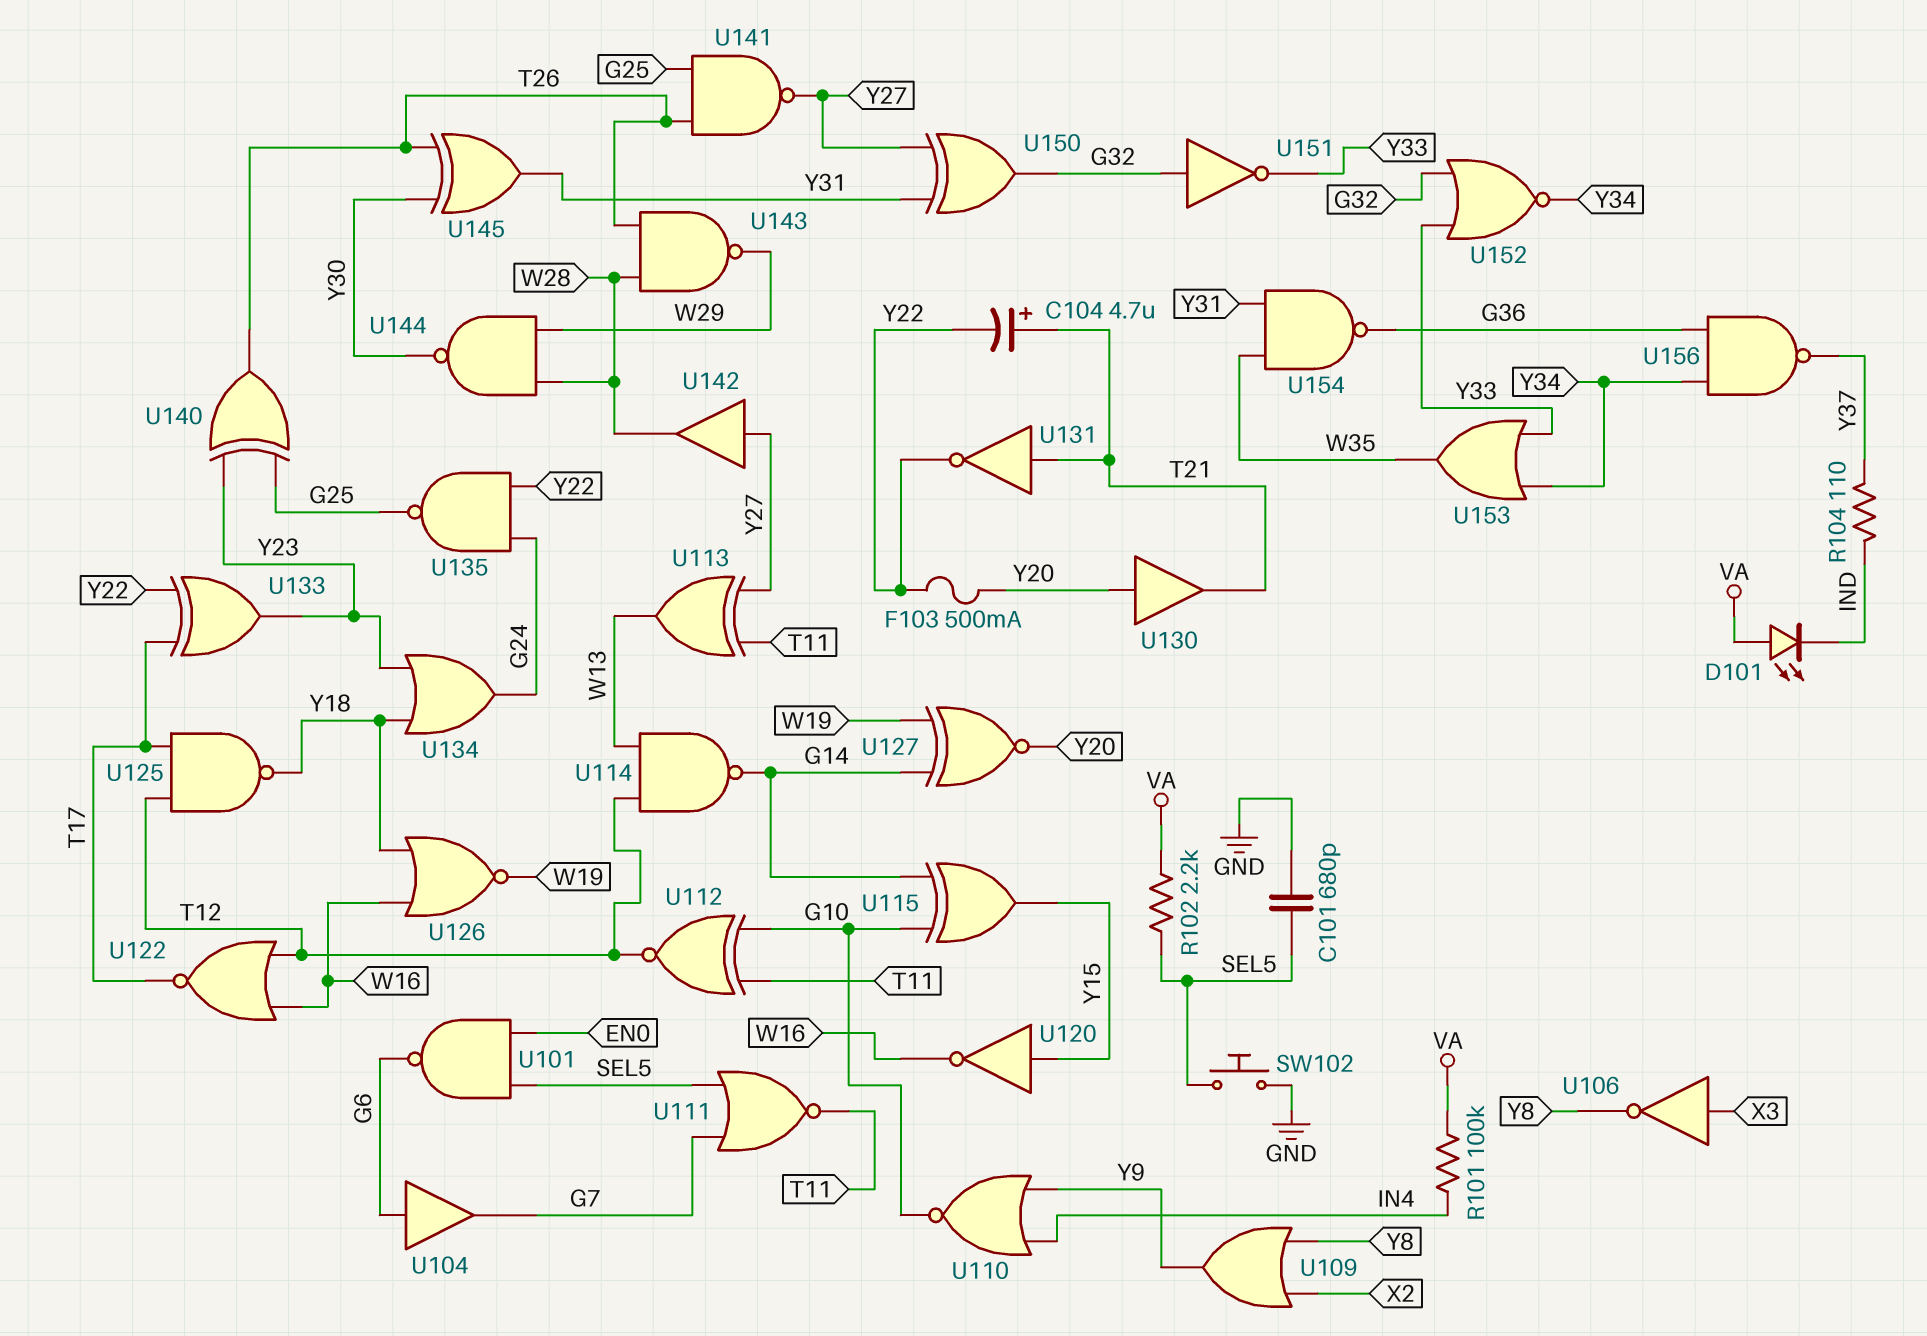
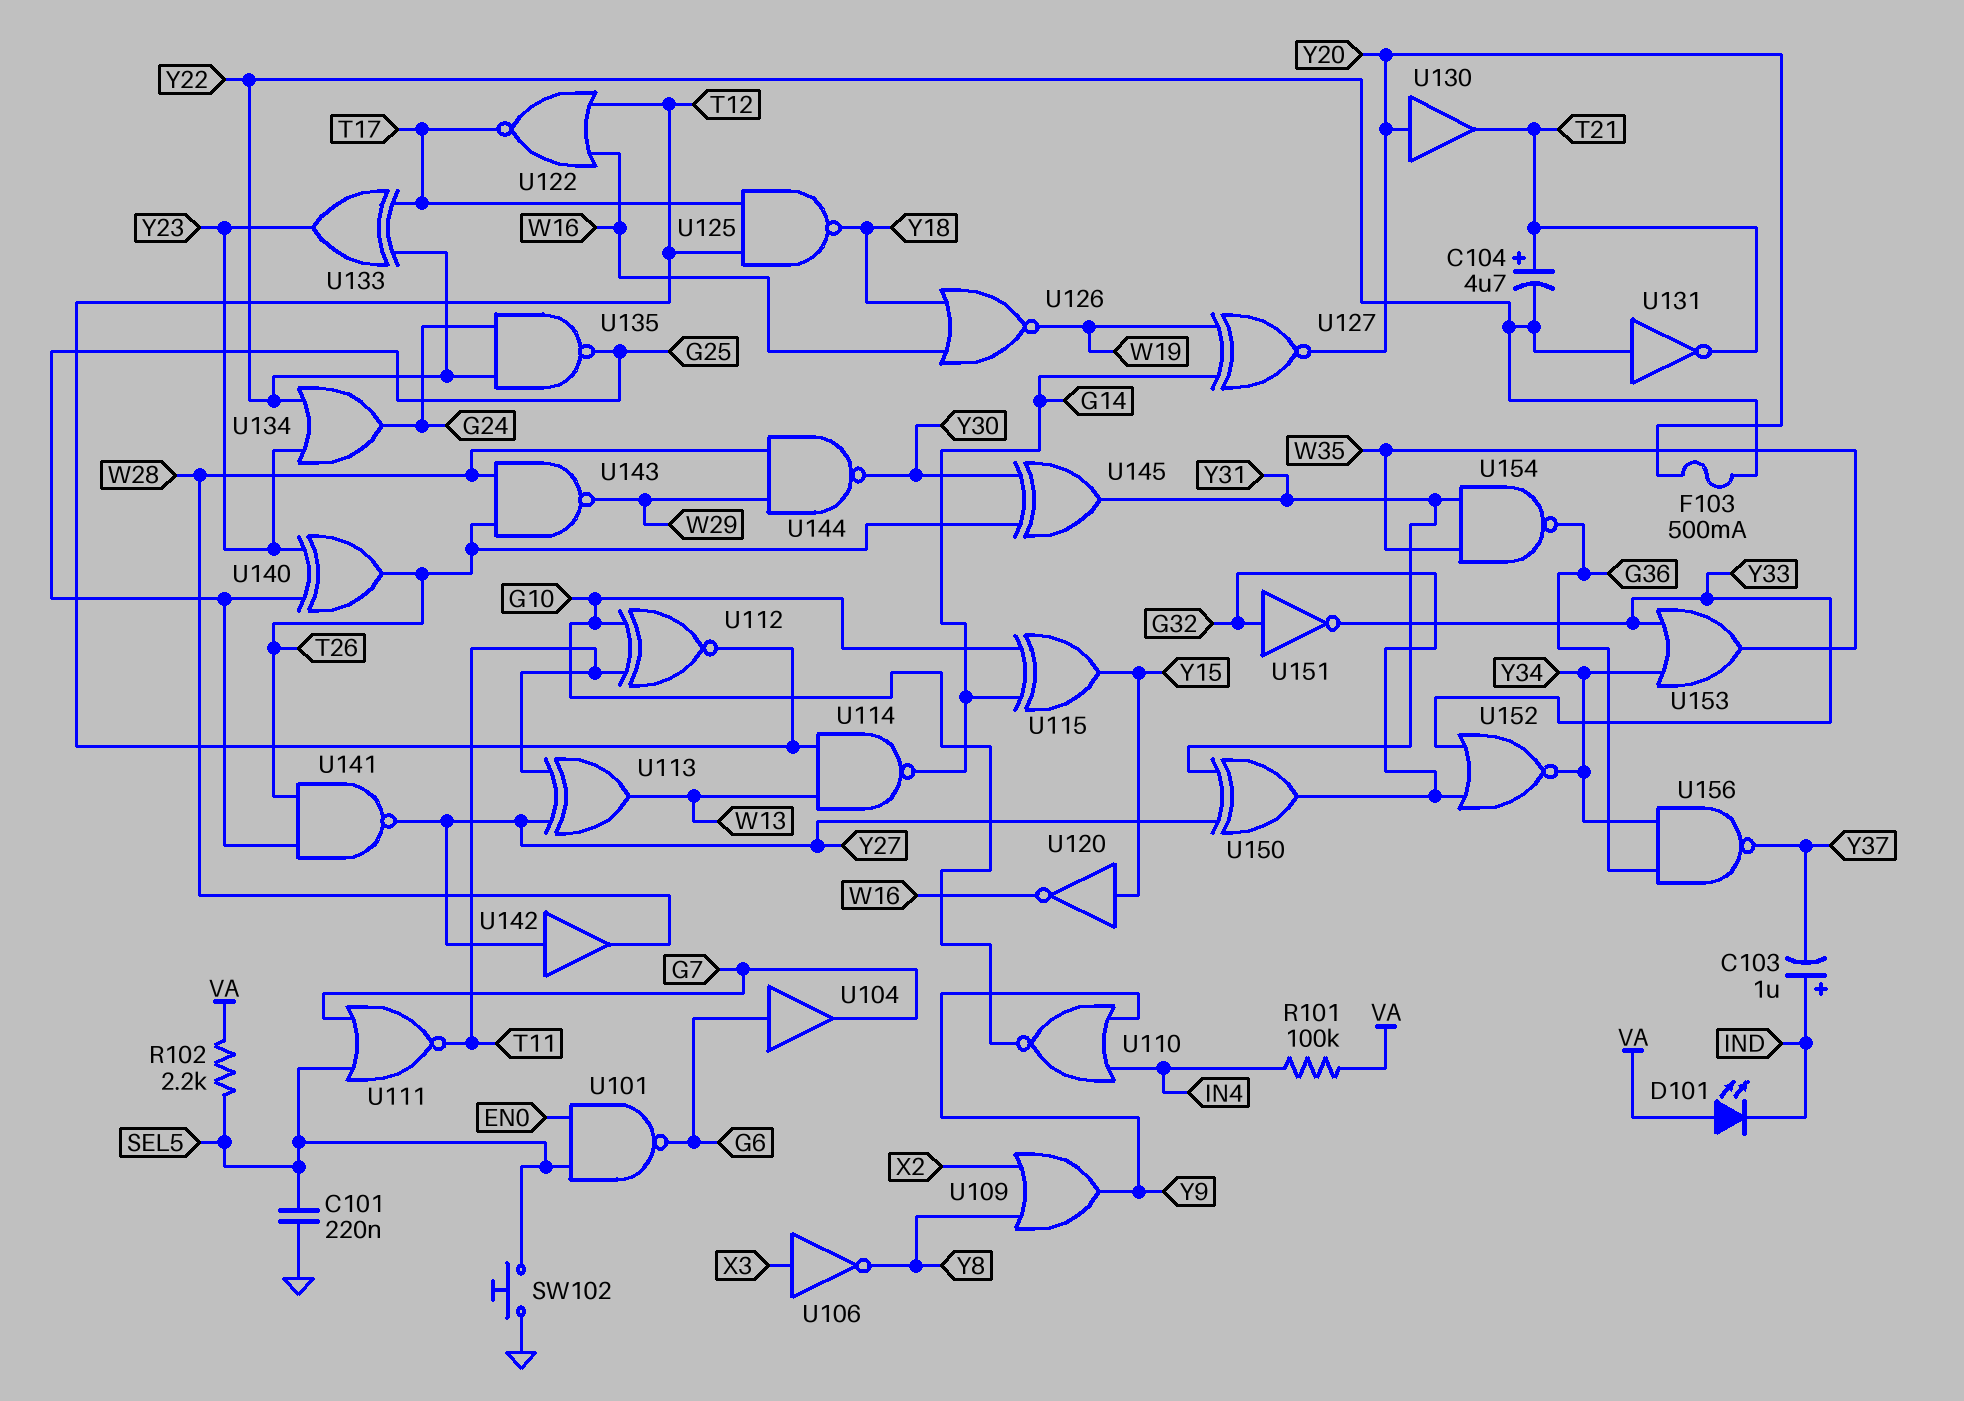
C101: 680pF (GND, SEL5) -> 220nF (GND, SEL5)
C103: none -> 1uF (plus IND, minus Y37)
R104: 110 (IND, Y37) -> none
U131: NOT (in T21, out Y22) -> NOT (in Y22, out T21)
U134: OR (in Y18, in Y23, out G24) -> OR (in Y22, in Y23, out G24)

